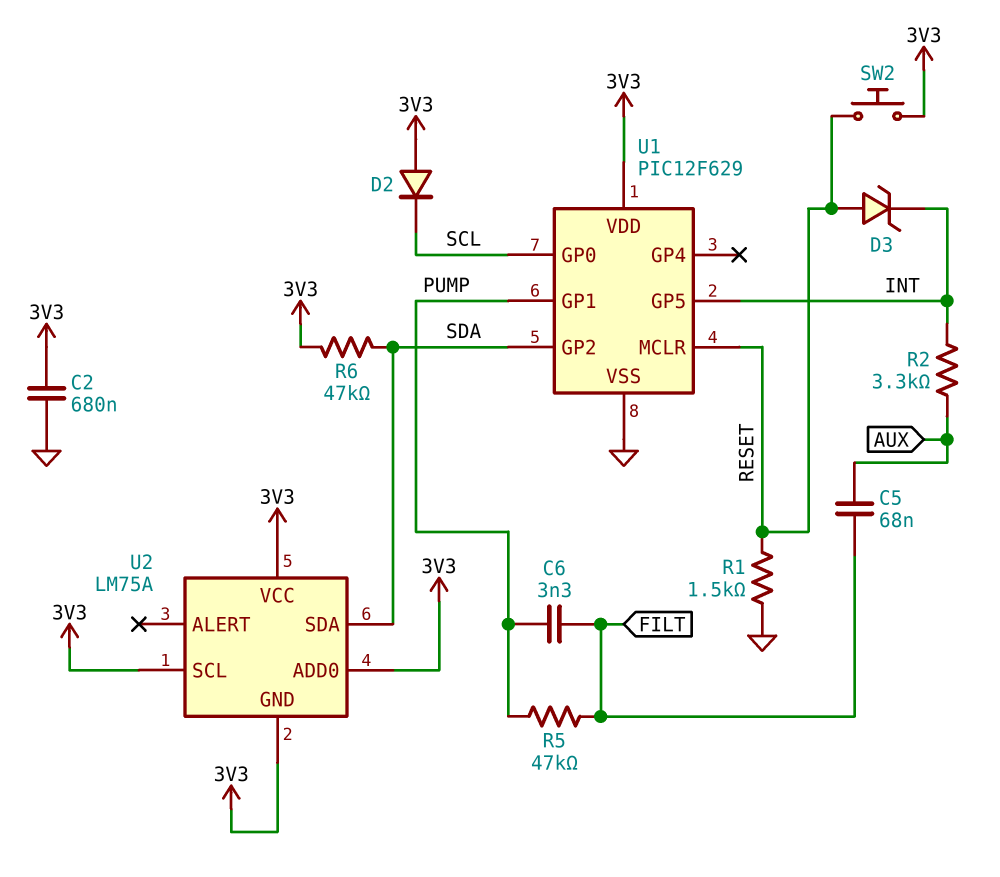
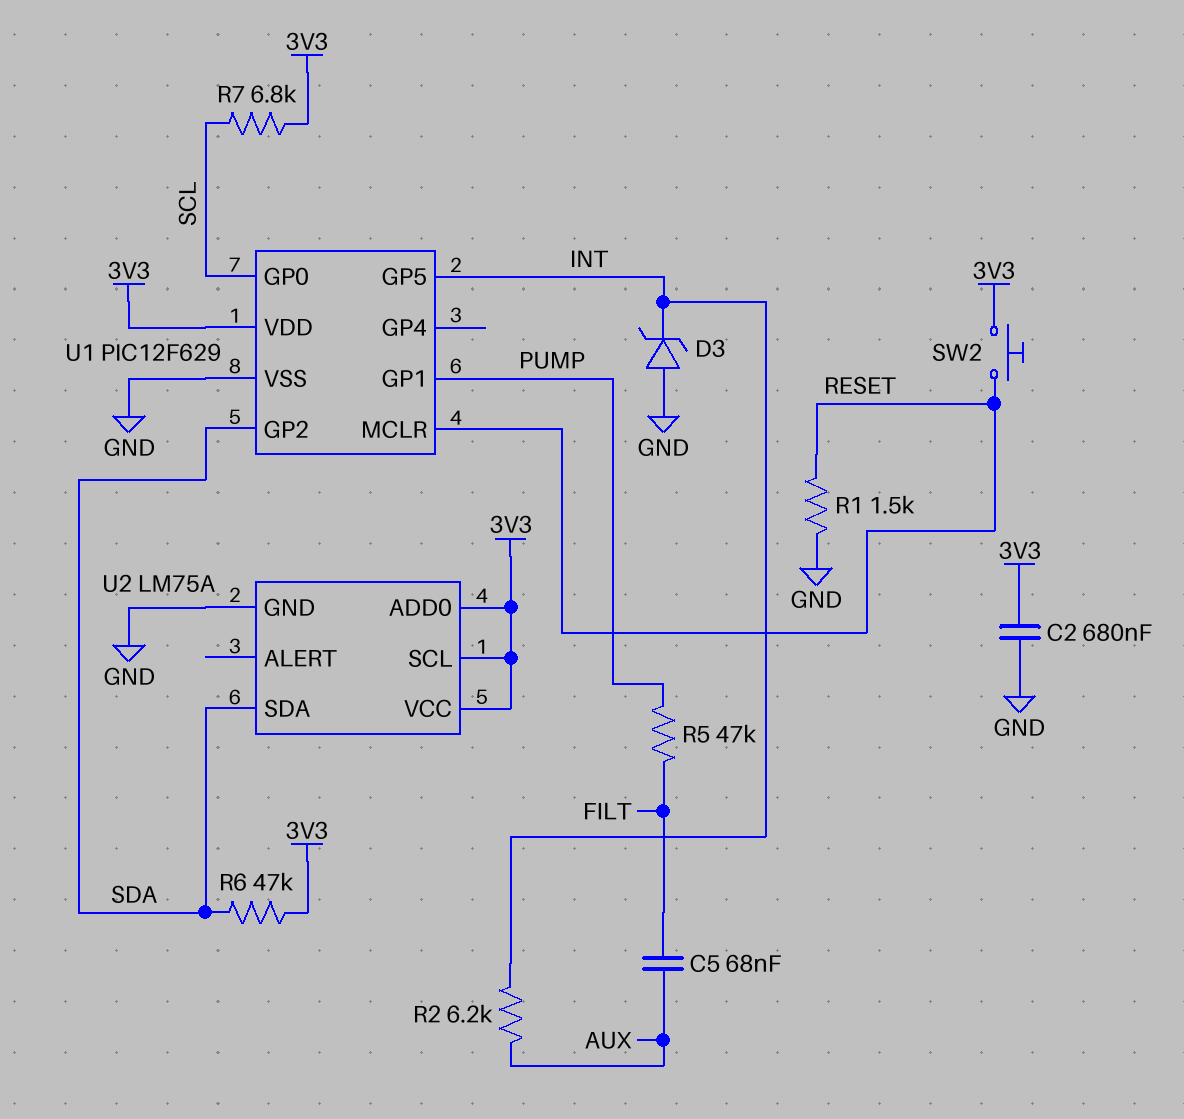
C6: 3.3nF (FILT, PUMP) -> none
D2: diode (A 3V3, K SCL) -> none
D3: zener (A RESET, K INT) -> zener (A GND, K INT)
R2: 3.3k (AUX, INT) -> 6.2k (AUX, INT)
R7: none -> 6.8k (3V3, SCL)
U2 pin GND: 3V3 -> GND

